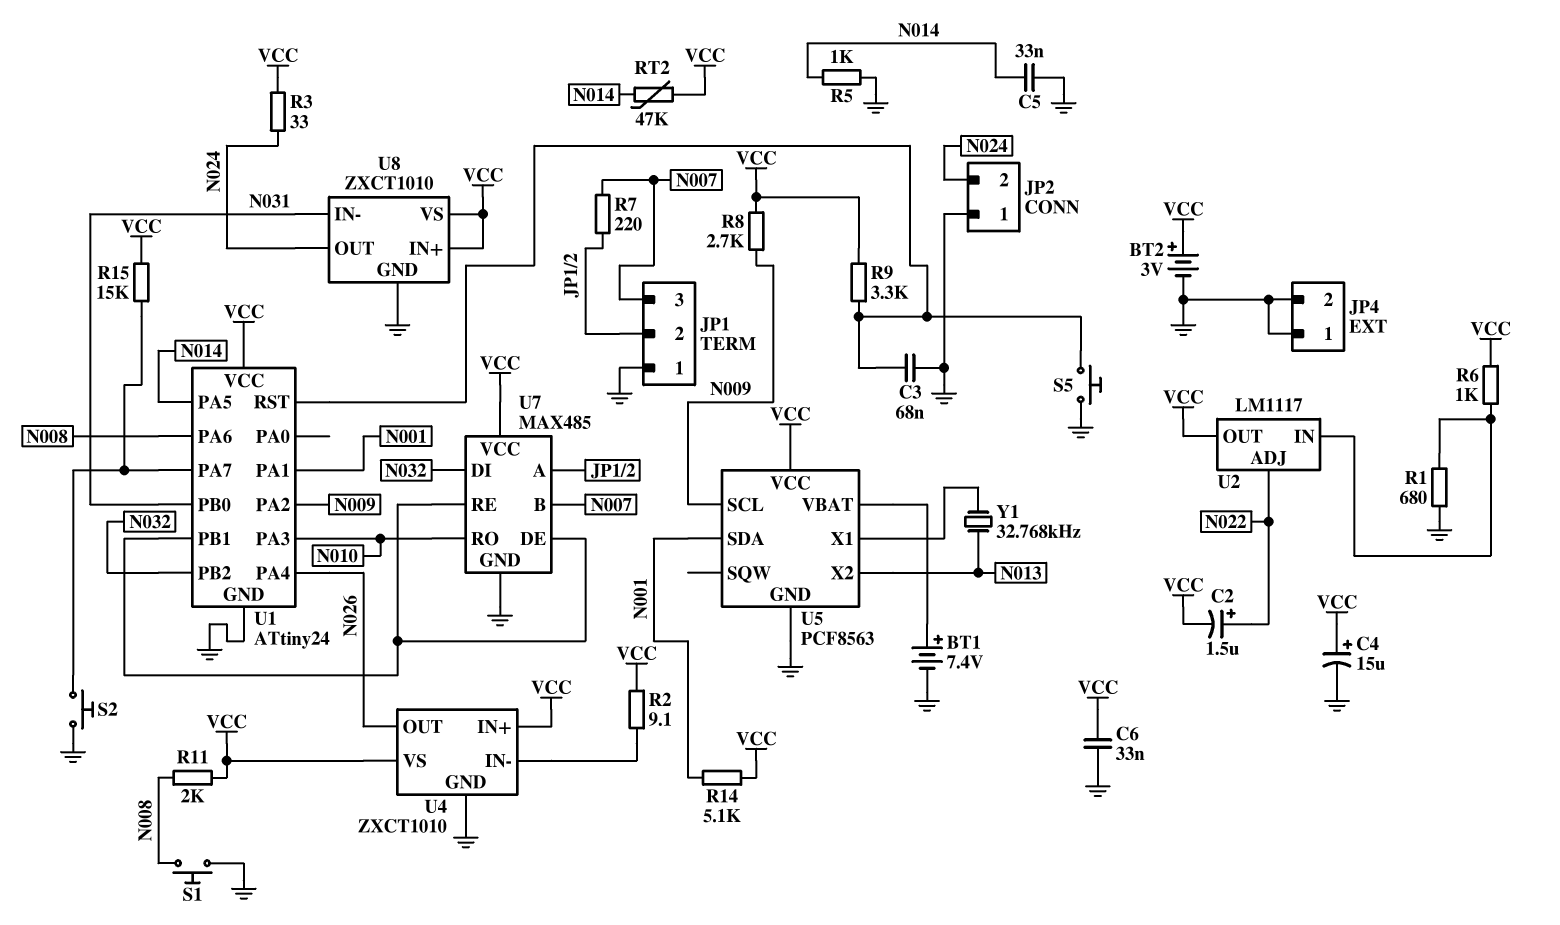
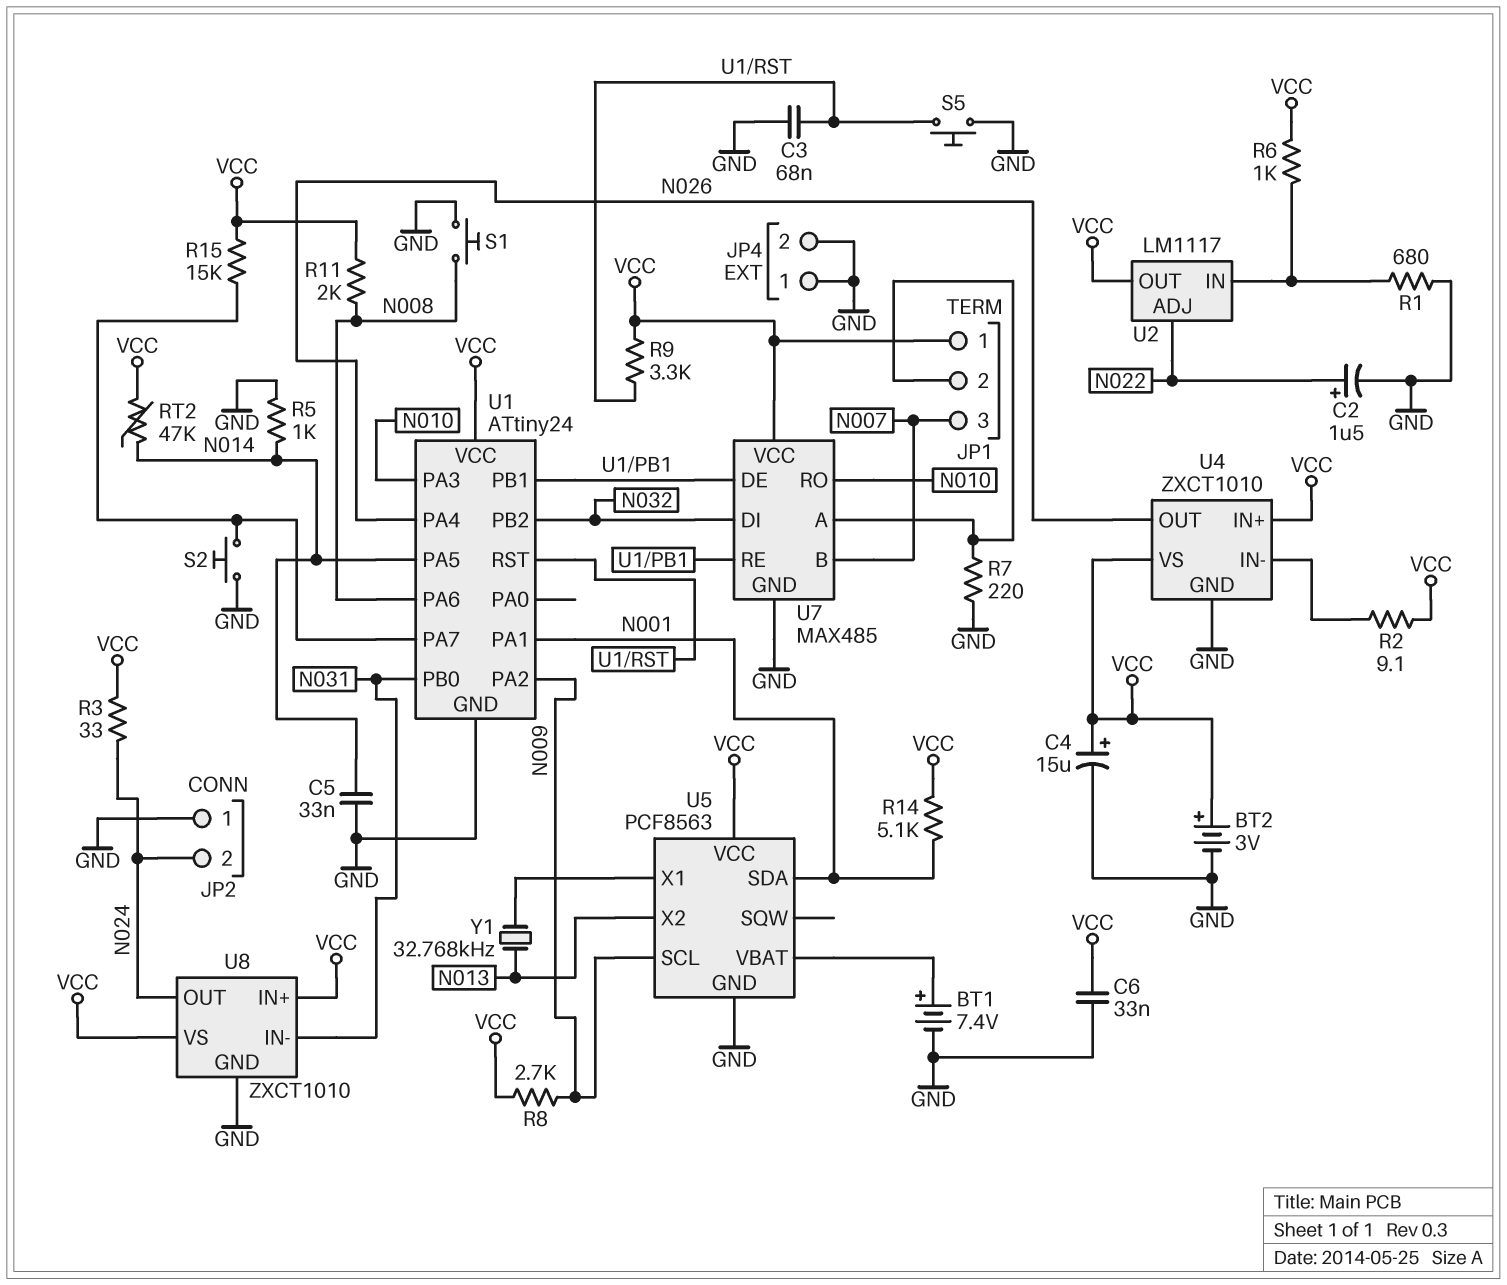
C2: 1.5uF (plus N022, minus VCC) -> 1.5uF (plus N022, minus GND)
JP1 pin 1: GND -> VCC
R7: 220 (JP1/2, N007) -> 220 (GND, JP1/2)

